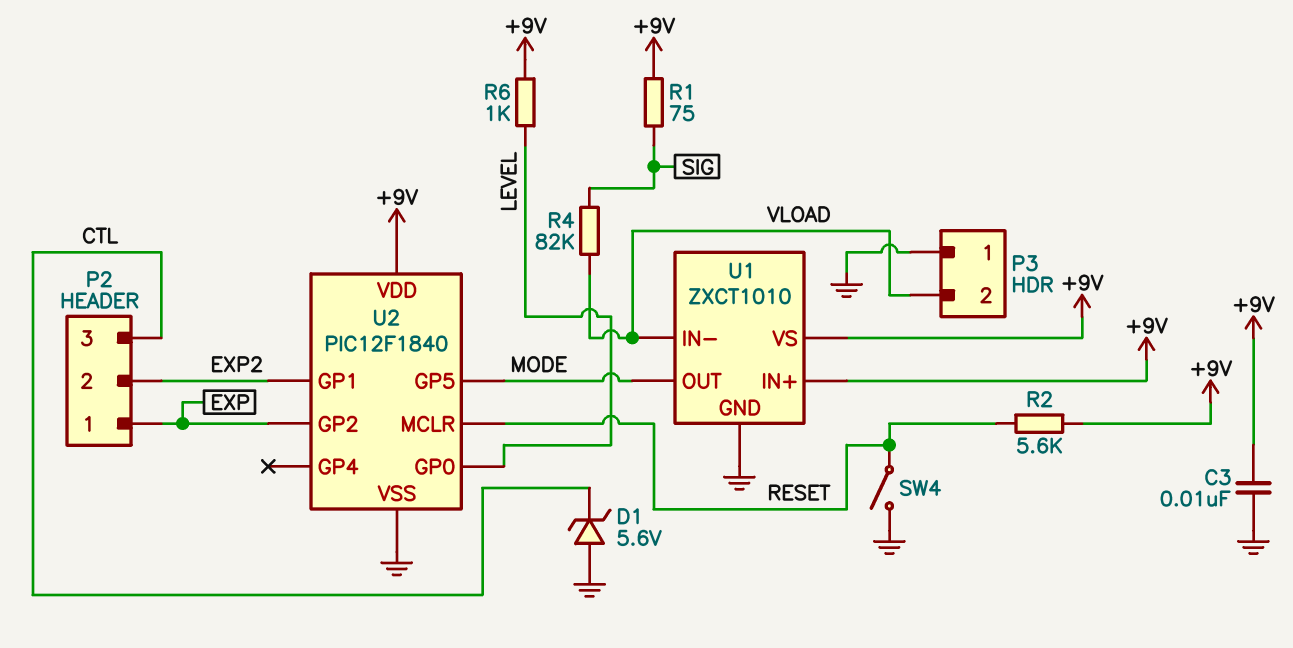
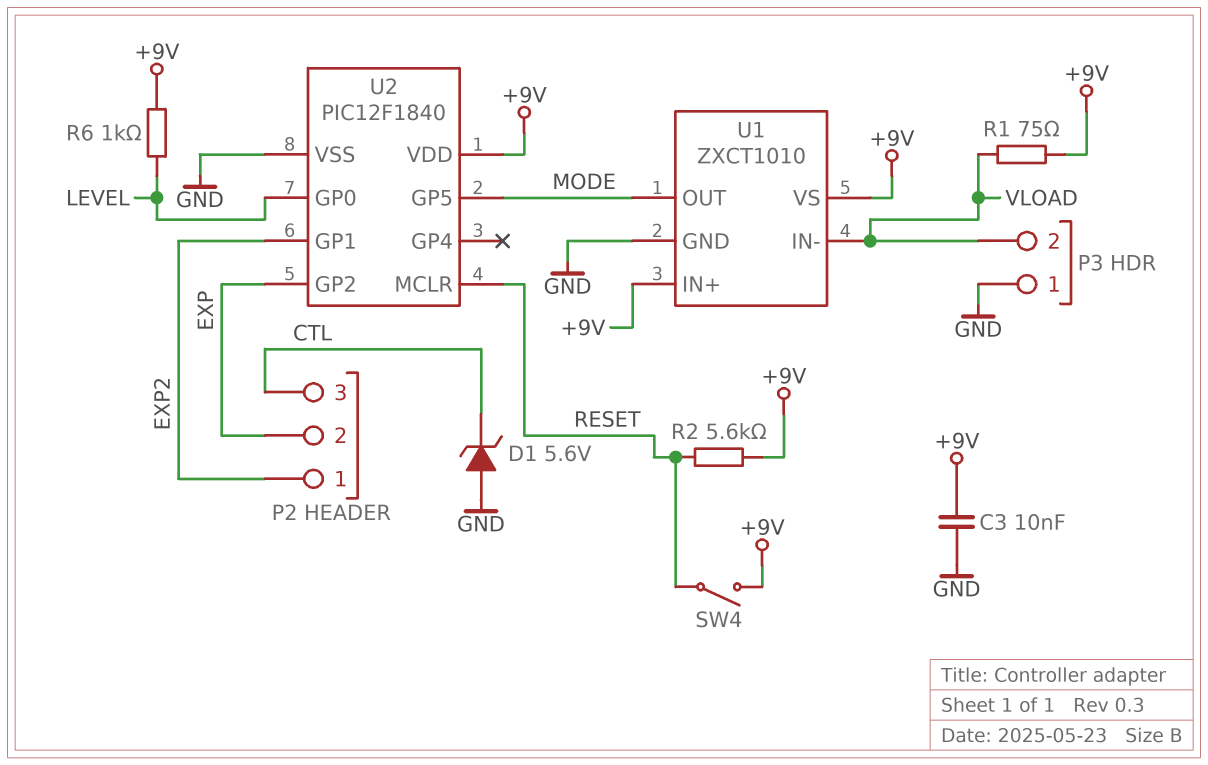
P2 pin 1: EXP -> EXP2
P2 pin 2: EXP2 -> EXP
R1: 75 (+9V, SIG) -> 75 (+9V, VLOAD)
R4: 82k (SIG, VLOAD) -> none
SW4: switch (GND, RESET) -> switch (+9V, RESET)

